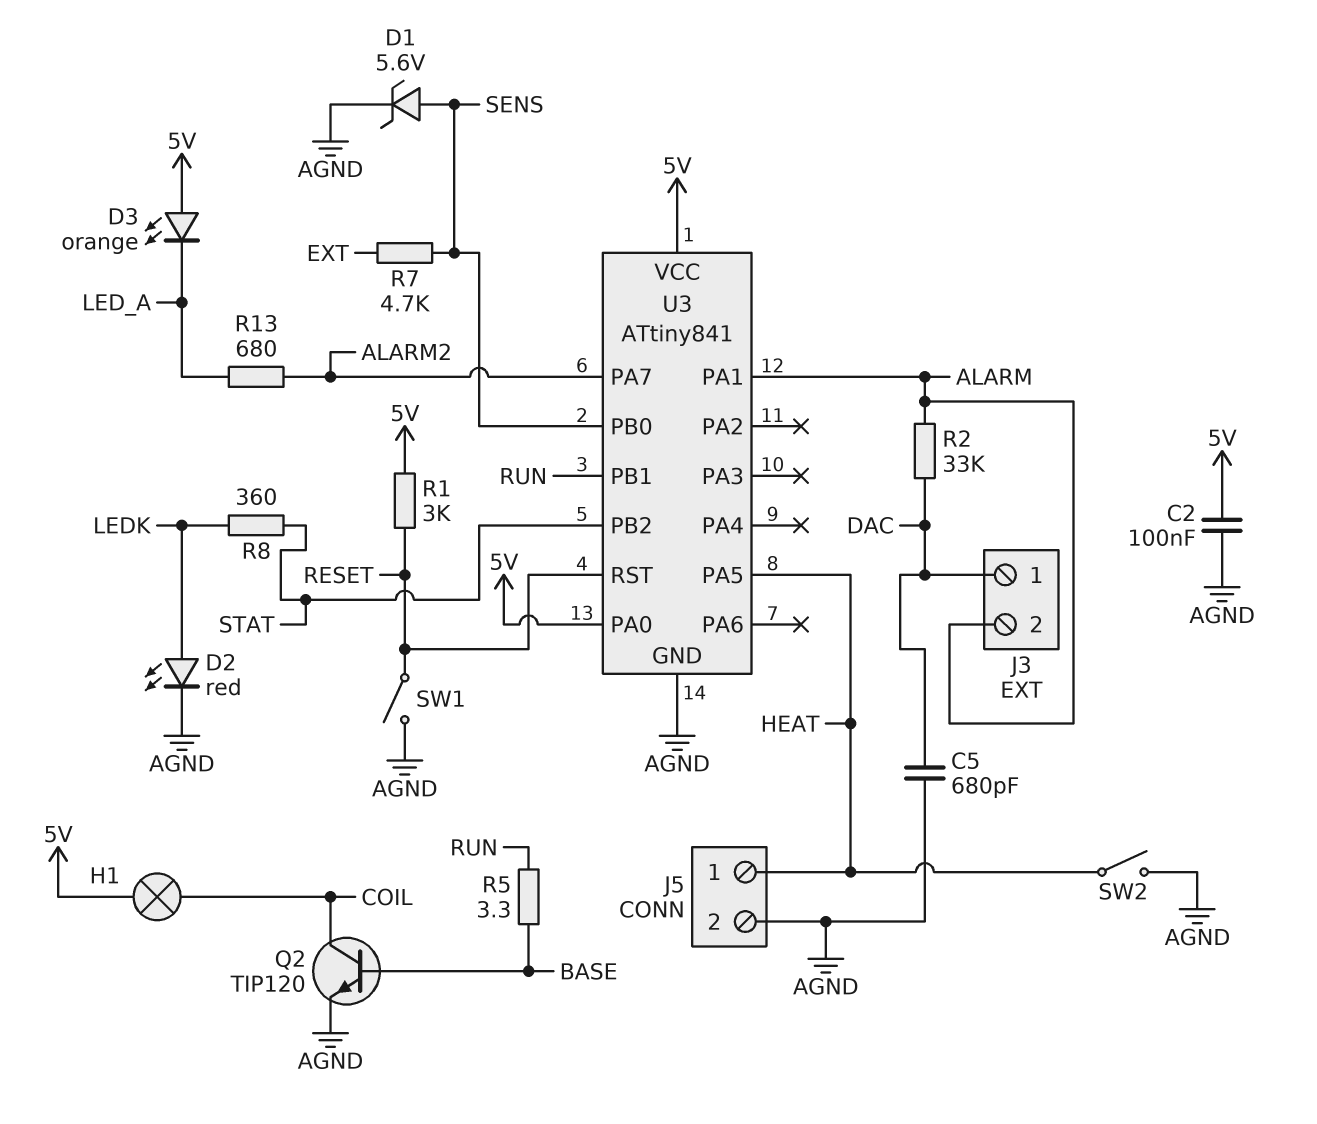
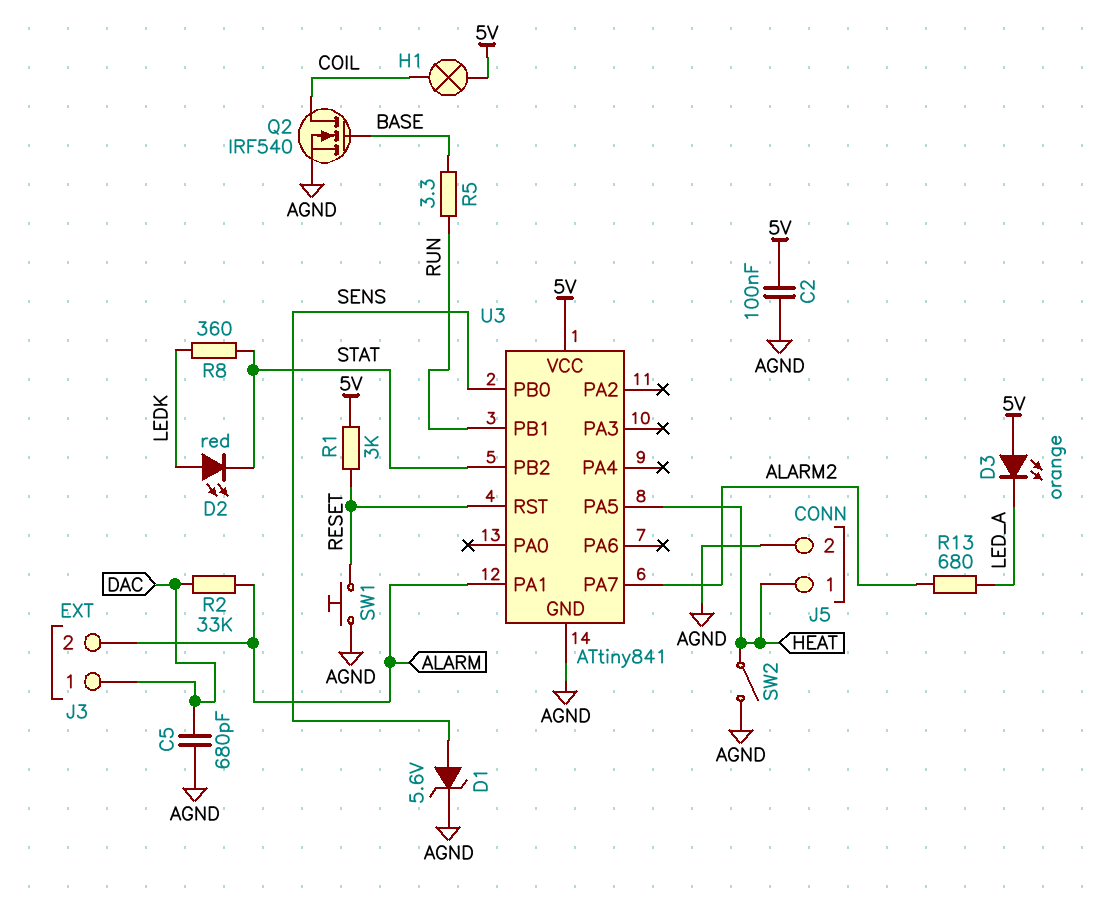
D2: LED red (A LEDK, K AGND) -> LED red (A LEDK, K STAT)
Q2: NPN TIP120 (B BASE, C COIL, E AGND) -> NMOS IRF540 (G BASE, D COIL, S AGND)
R7: 4.7k (EXT, SENS) -> none
SW1: switch (AGND, RESET) -> button (AGND, RESET)
U3 pin PA0: 5V -> none

